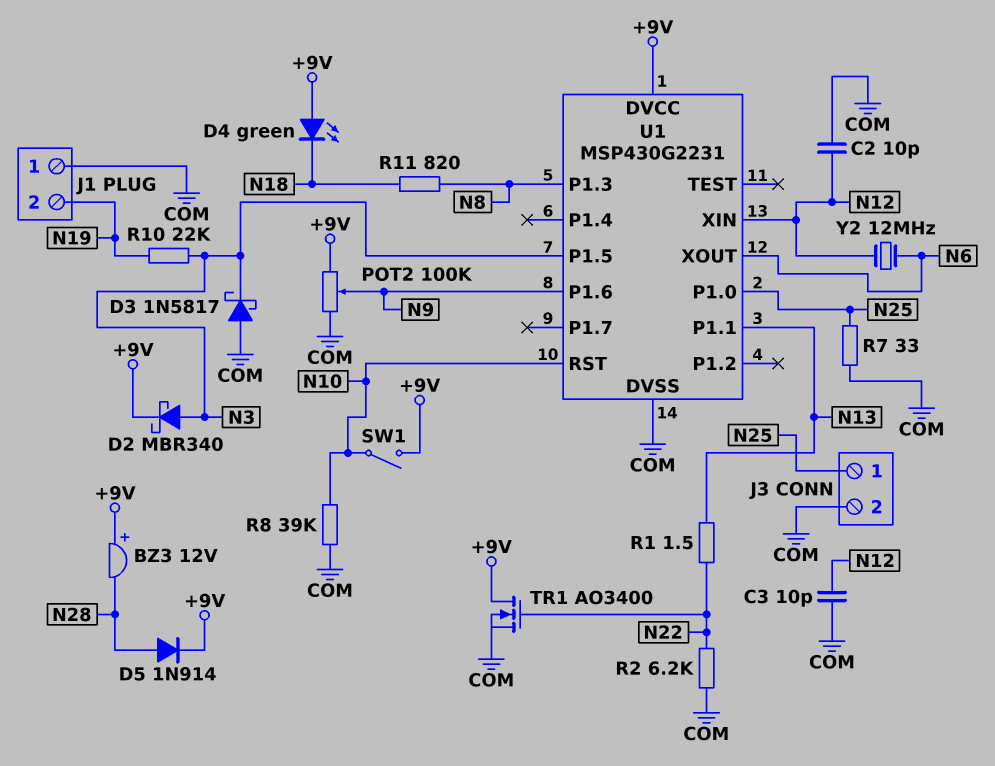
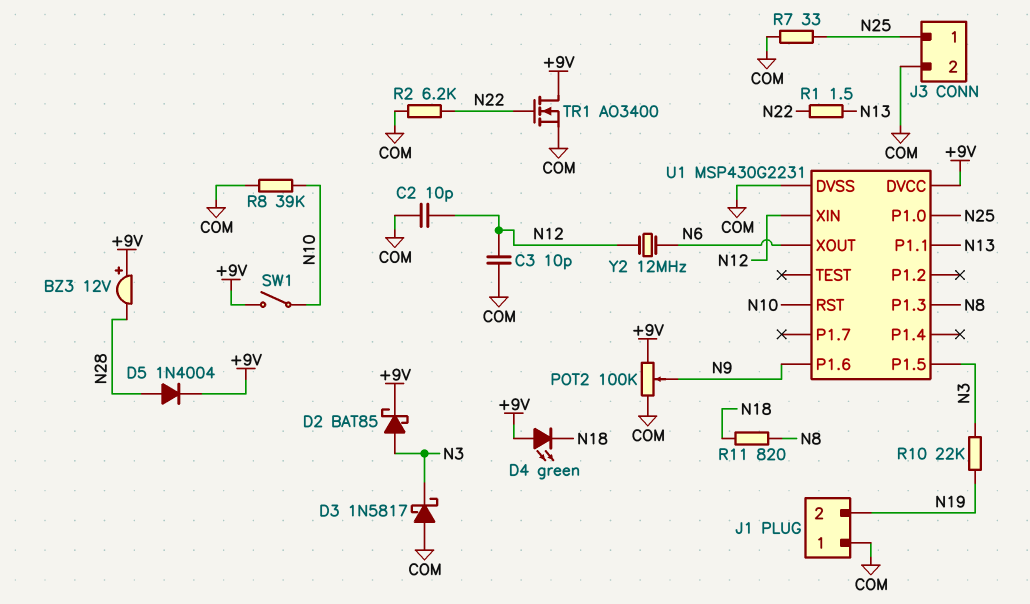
D2: schottky MBR340 (A N3, K +9V) -> schottky BAT85 (A N3, K +9V)
D5: diode 1N914 (A N28, K +9V) -> diode 1N4004 (A N28, K +9V)

